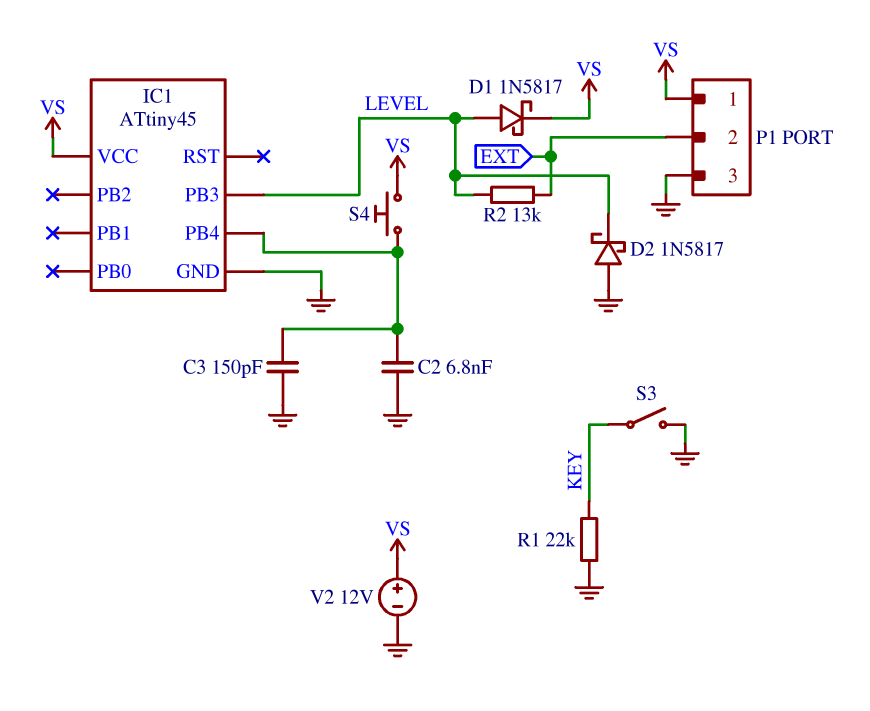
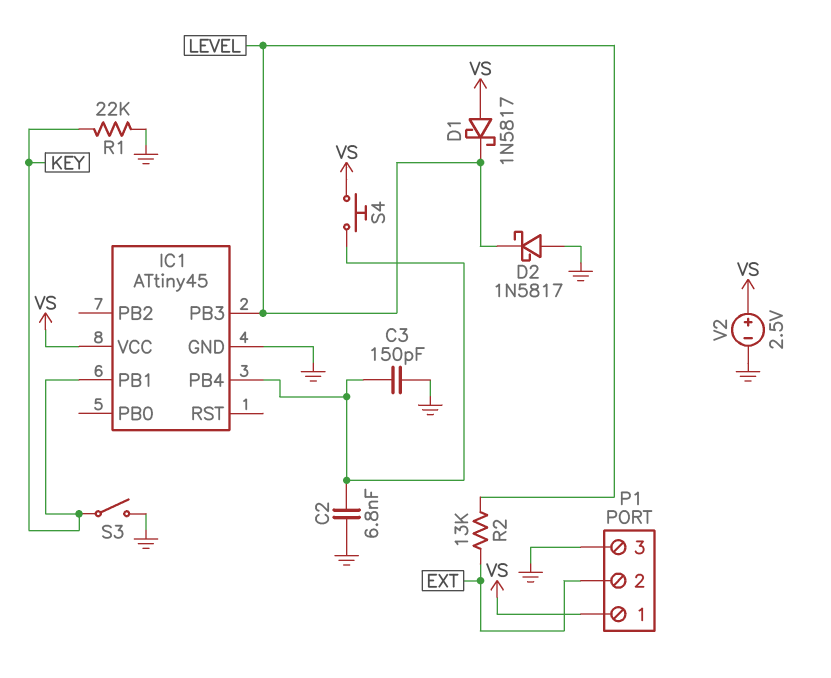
D1: schottky 1N5817 (A LEVEL, K VS) -> schottky 1N5817 (A VS, K LEVEL)
IC1 pin PB1: none -> KEY
V2: 12V (plus VS, minus GND) -> 2.5V (plus VS, minus GND)

